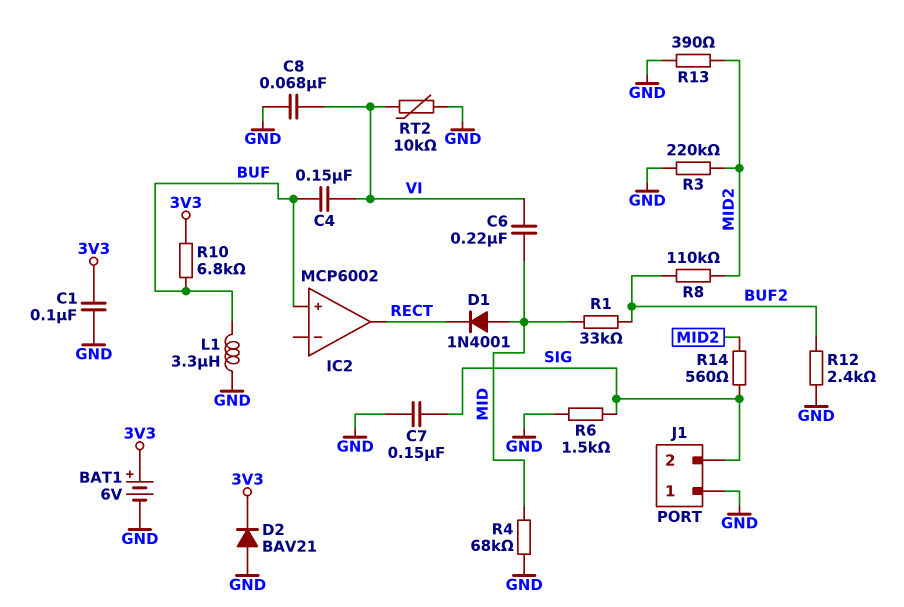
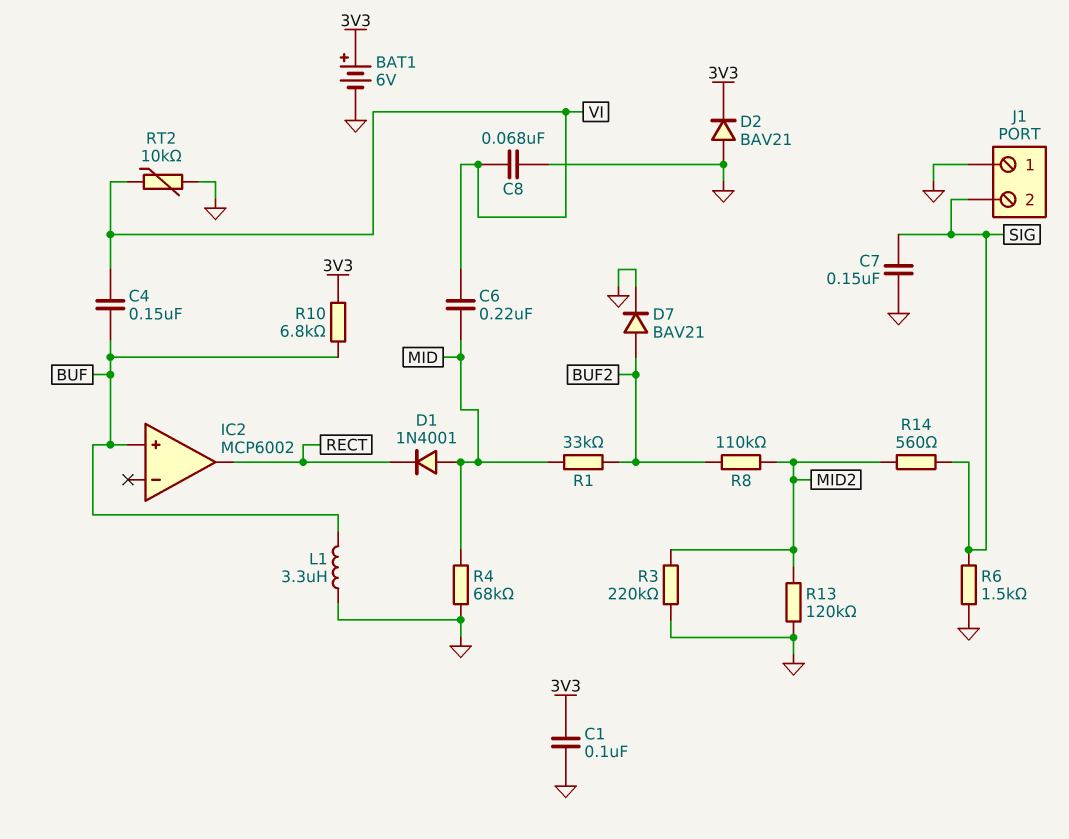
D7: none -> diode BAV21 (A BUF2, K GND)
R12: 2.4k (BUF2, GND) -> none
R13: 390 (GND, MID2) -> 120k (GND, MID2)

